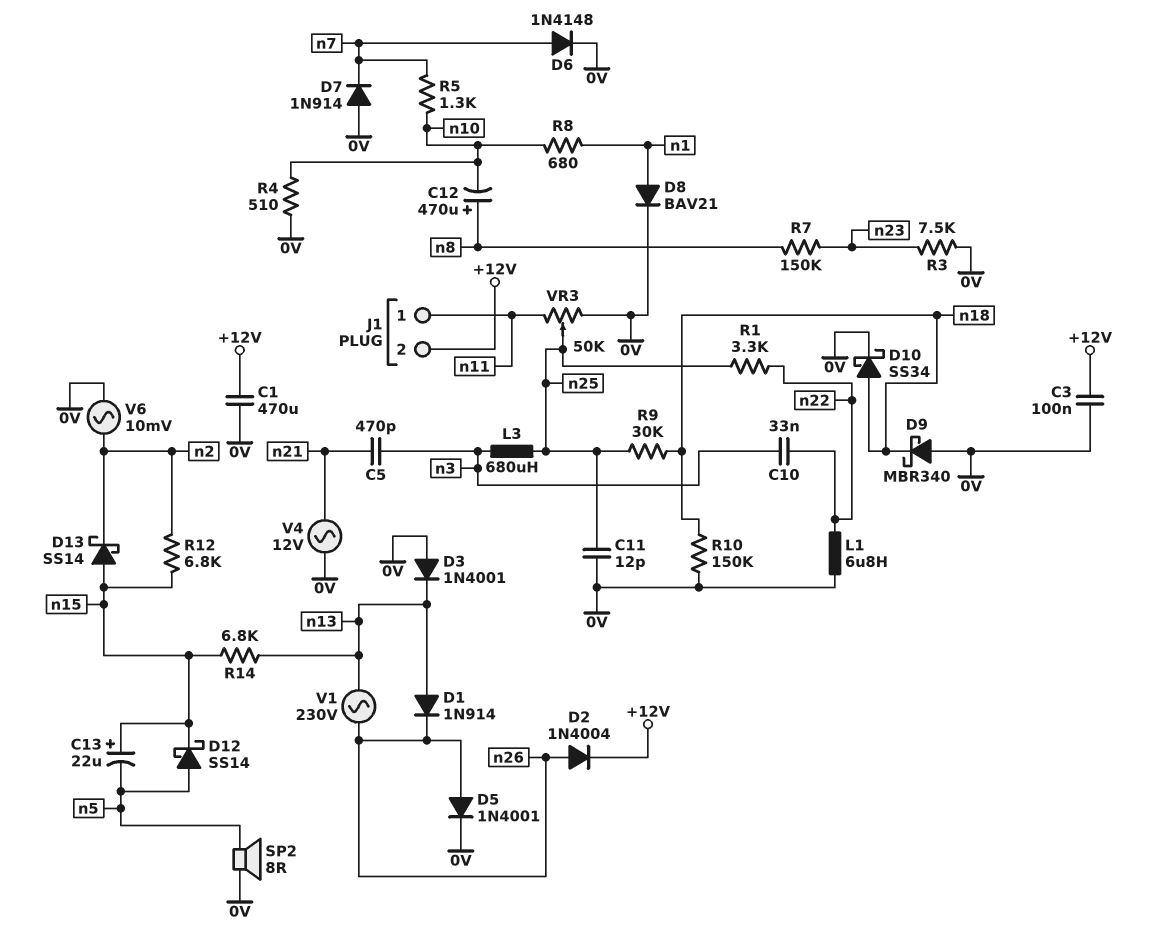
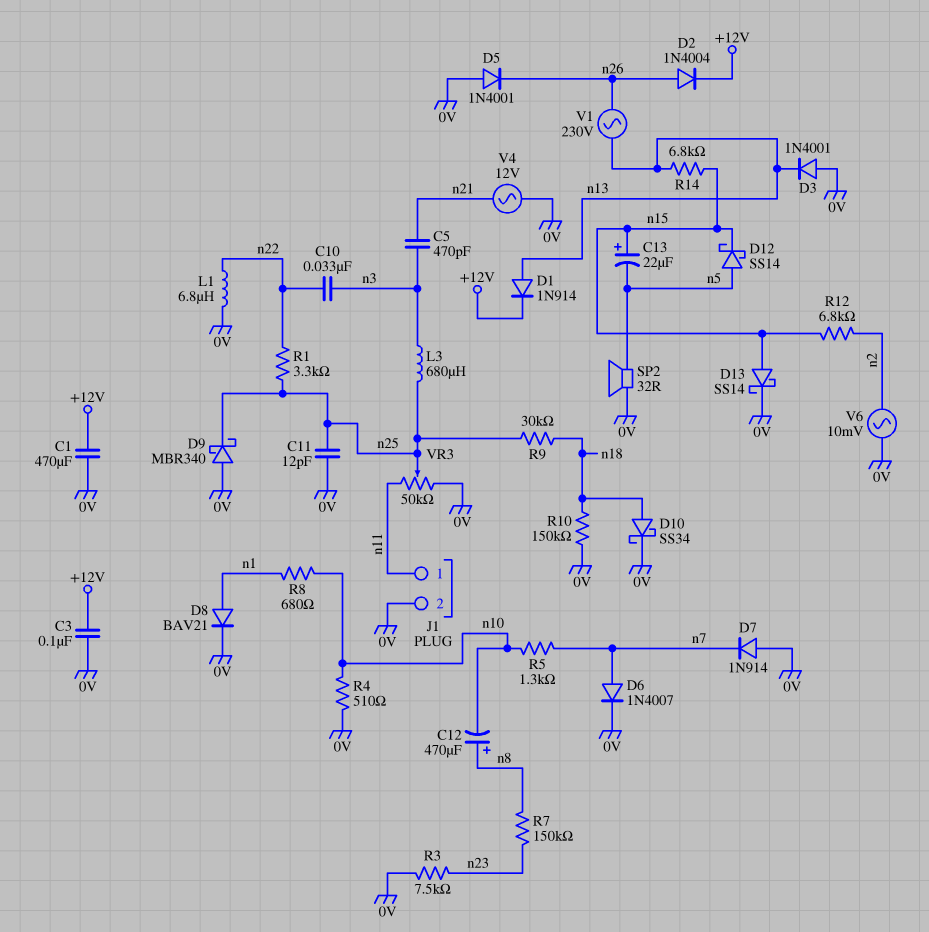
D1: diode 1N914 (A n13, K n26) -> diode 1N914 (A n13, K +12V)
D5: diode 1N4001 (A n26, K 0V) -> diode 1N4001 (A 0V, K n26)
D6: diode 1N4148 (A n7, K 0V) -> diode 1N4007 (A n7, K 0V)
D9: schottky MBR340 (A 0V, K n18) -> schottky MBR340 (A 0V, K n25)
D13: schottky SS14 (A n15, K n2) -> schottky SS14 (A n15, K 0V)
J1 pin 2: +12V -> 0V
SP2: speaker 8R (0V, n5) -> speaker 32R (0V, n5)

